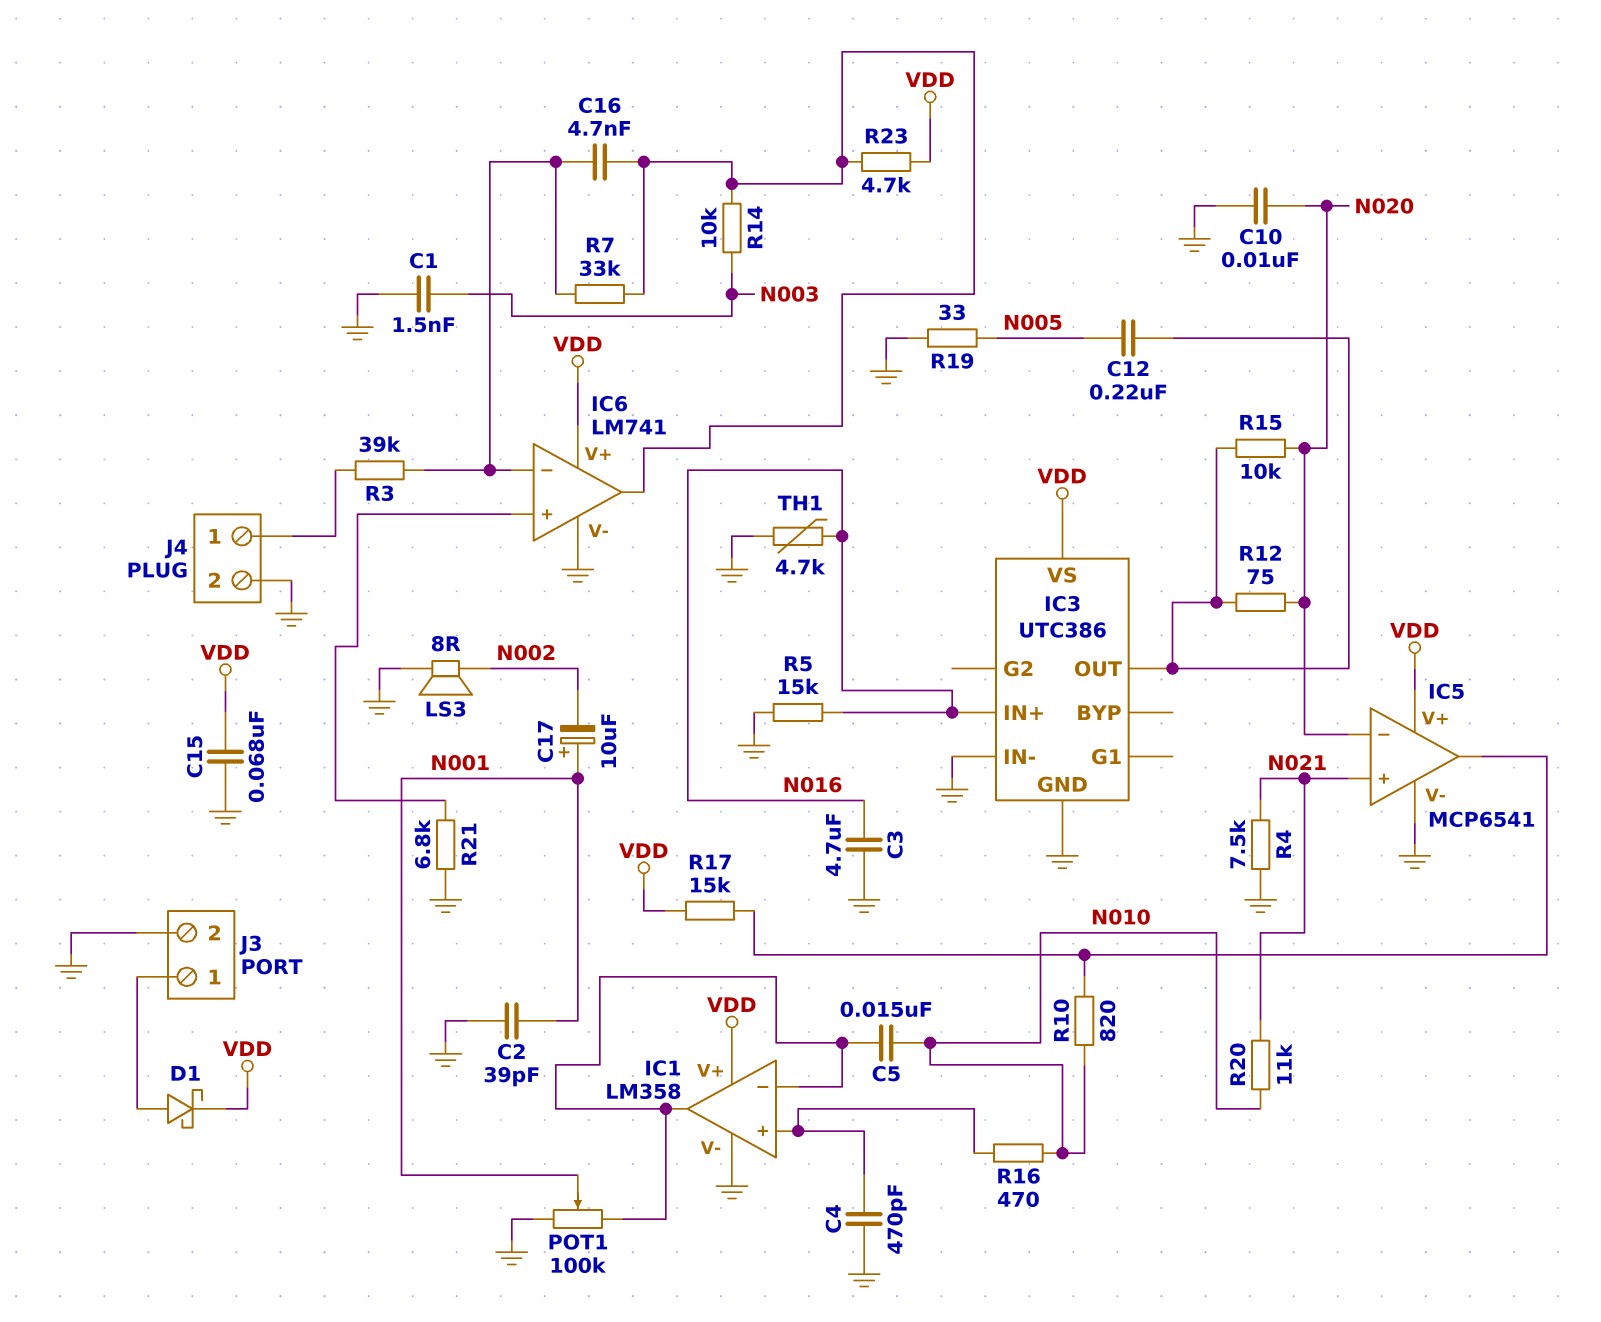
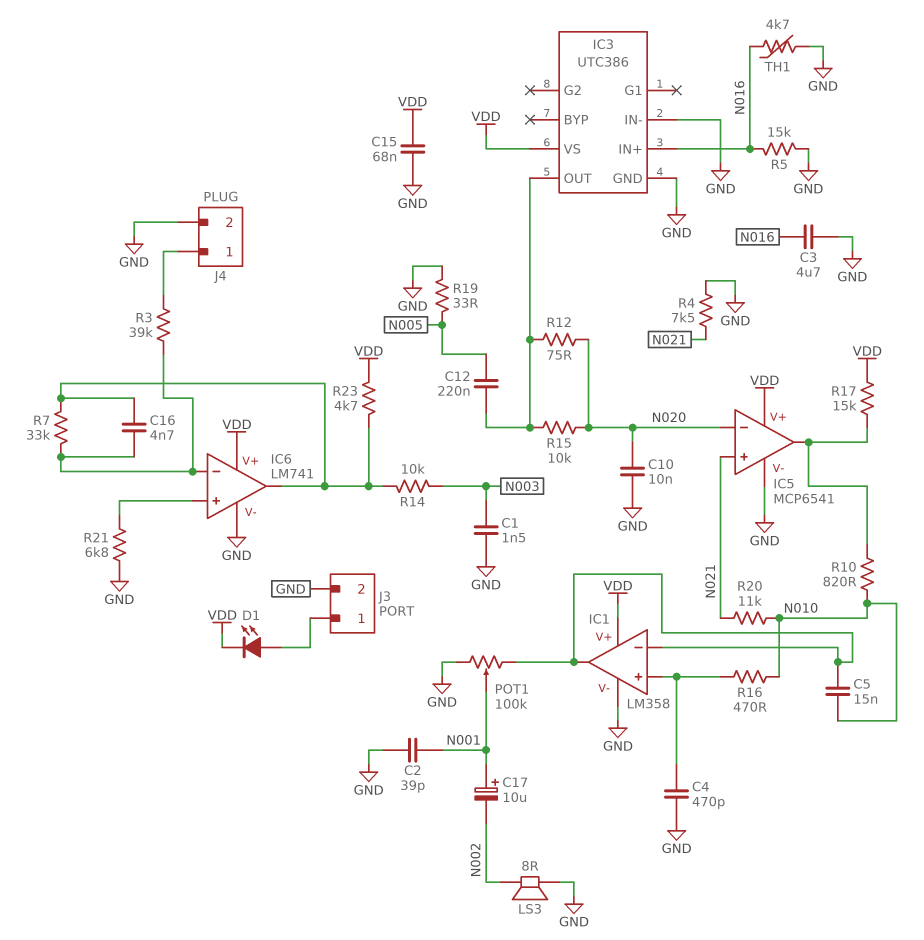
D1: schottky (A J3/1, K VDD) -> LED (A J3/1, K VDD)

